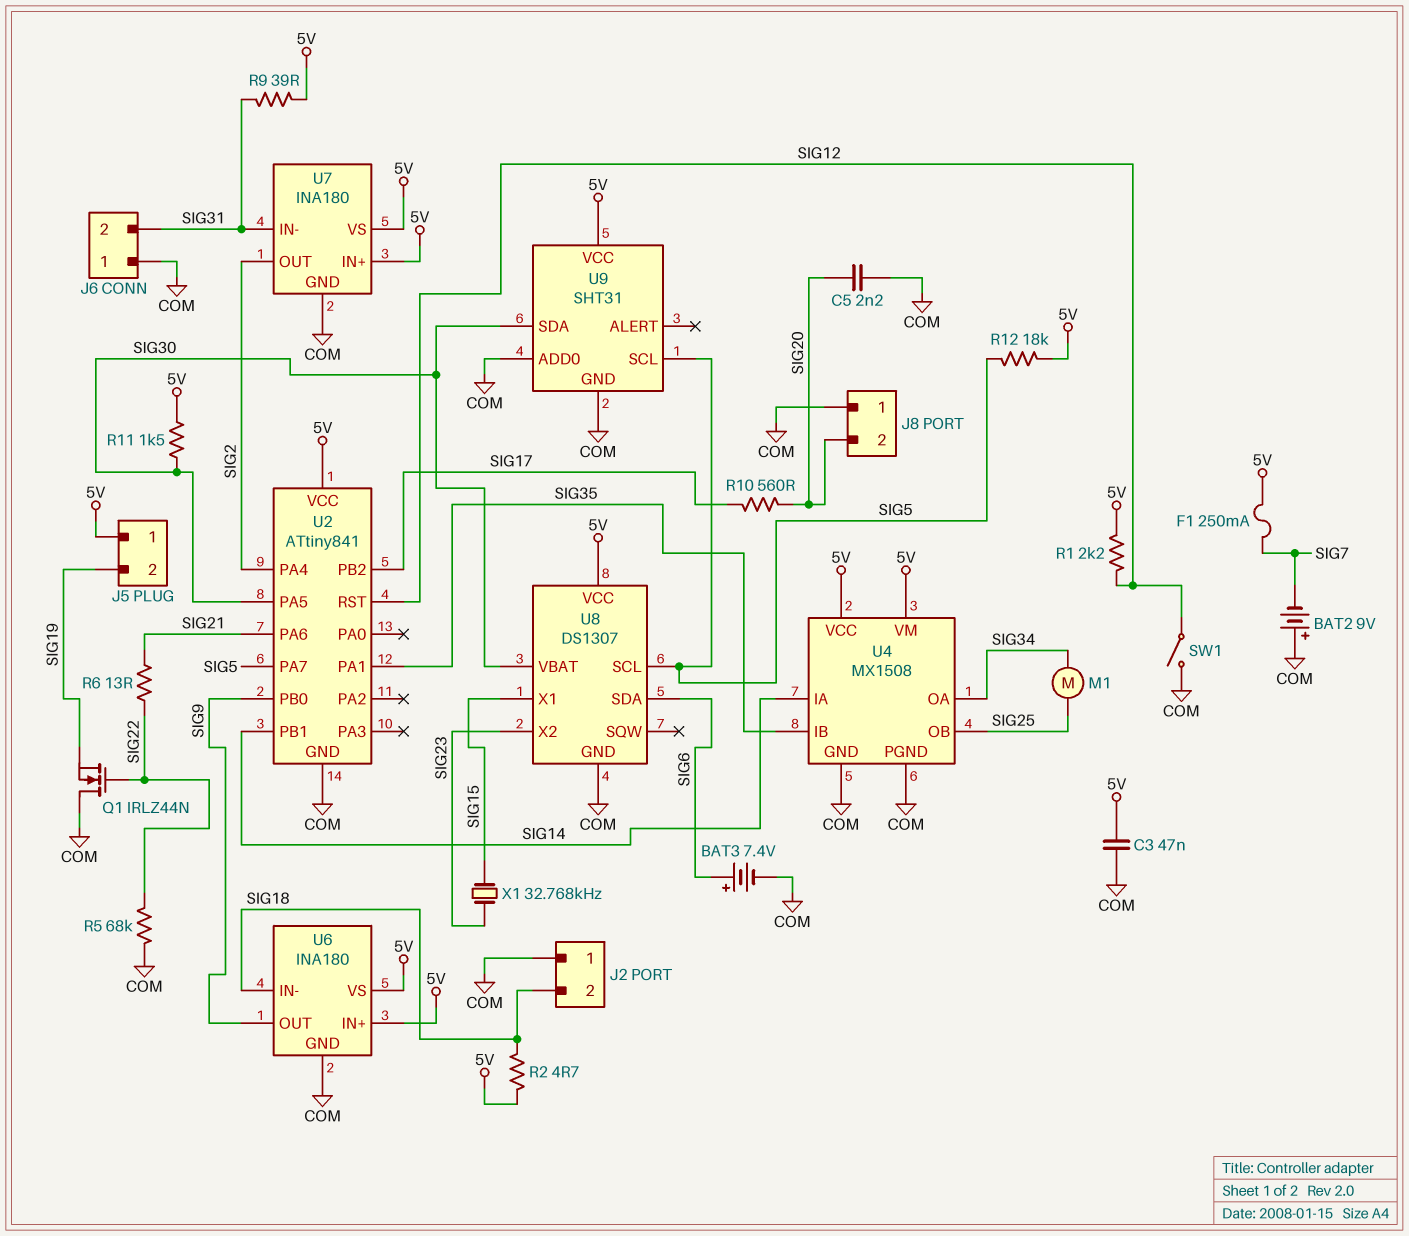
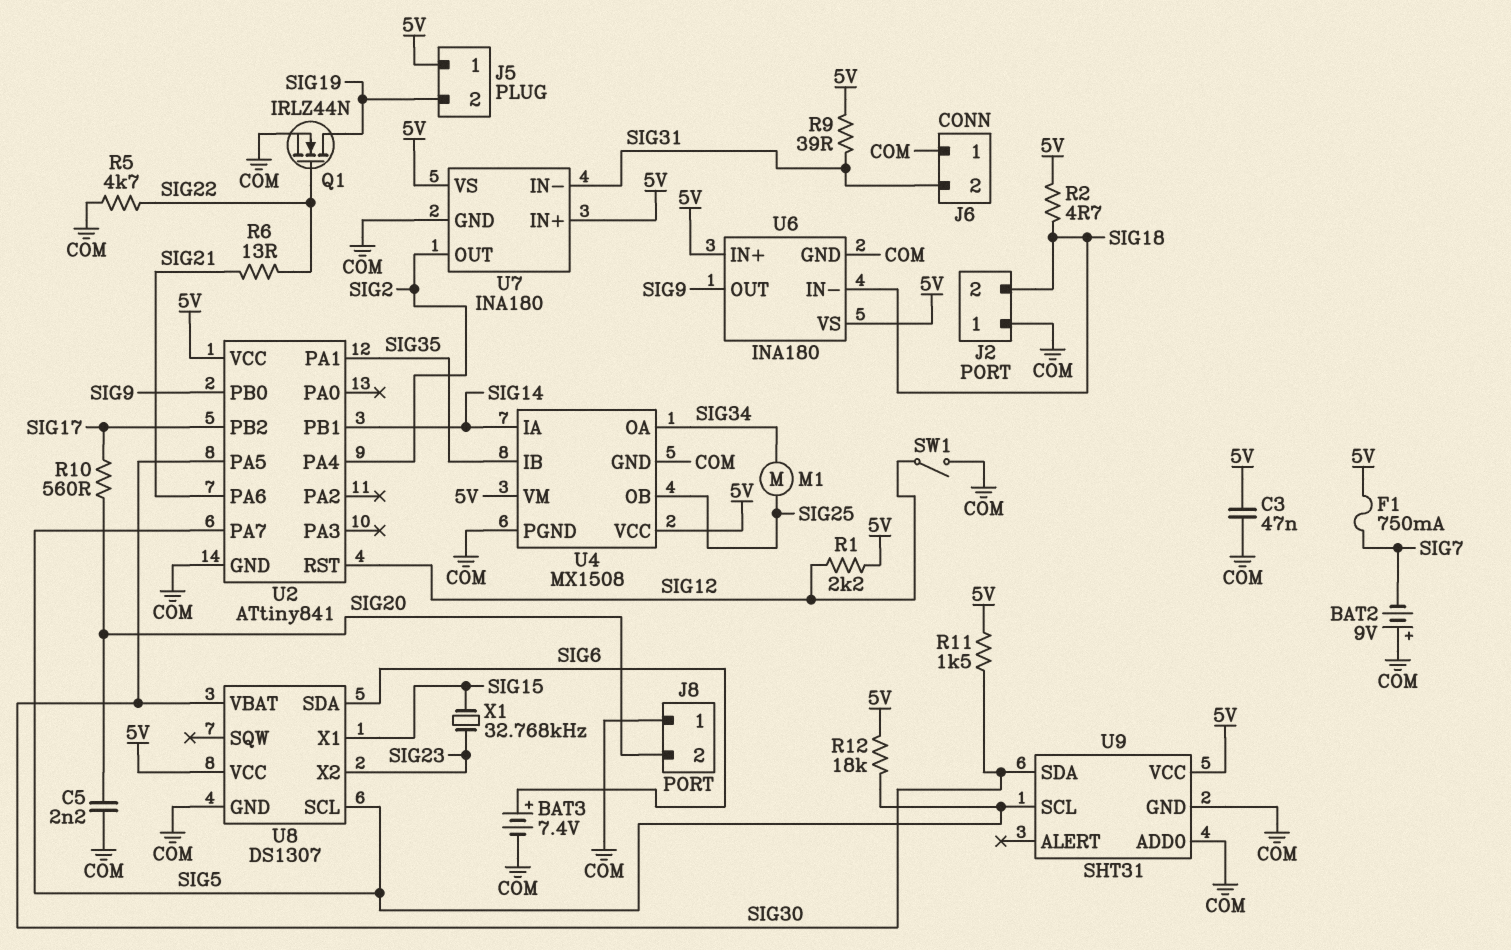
F1: 250mA (5V, SIG7) -> 750mA (5V, SIG7)
Q1: NMOS IRLZ44N (G SIG22, D COM, S SIG19) -> NMOS IRLZ44N (G SIG22, D SIG19, S COM)
R5: 68k (COM, SIG22) -> 4.7k (COM, SIG22)

